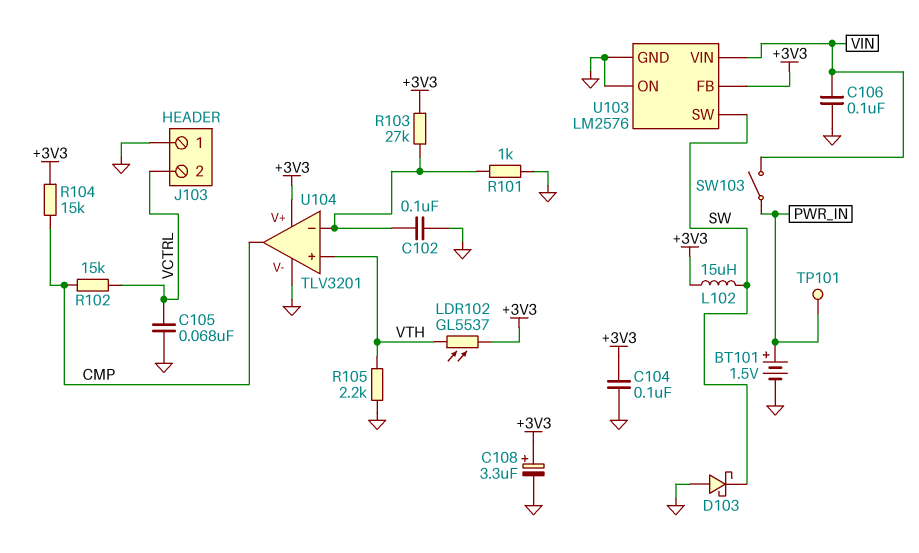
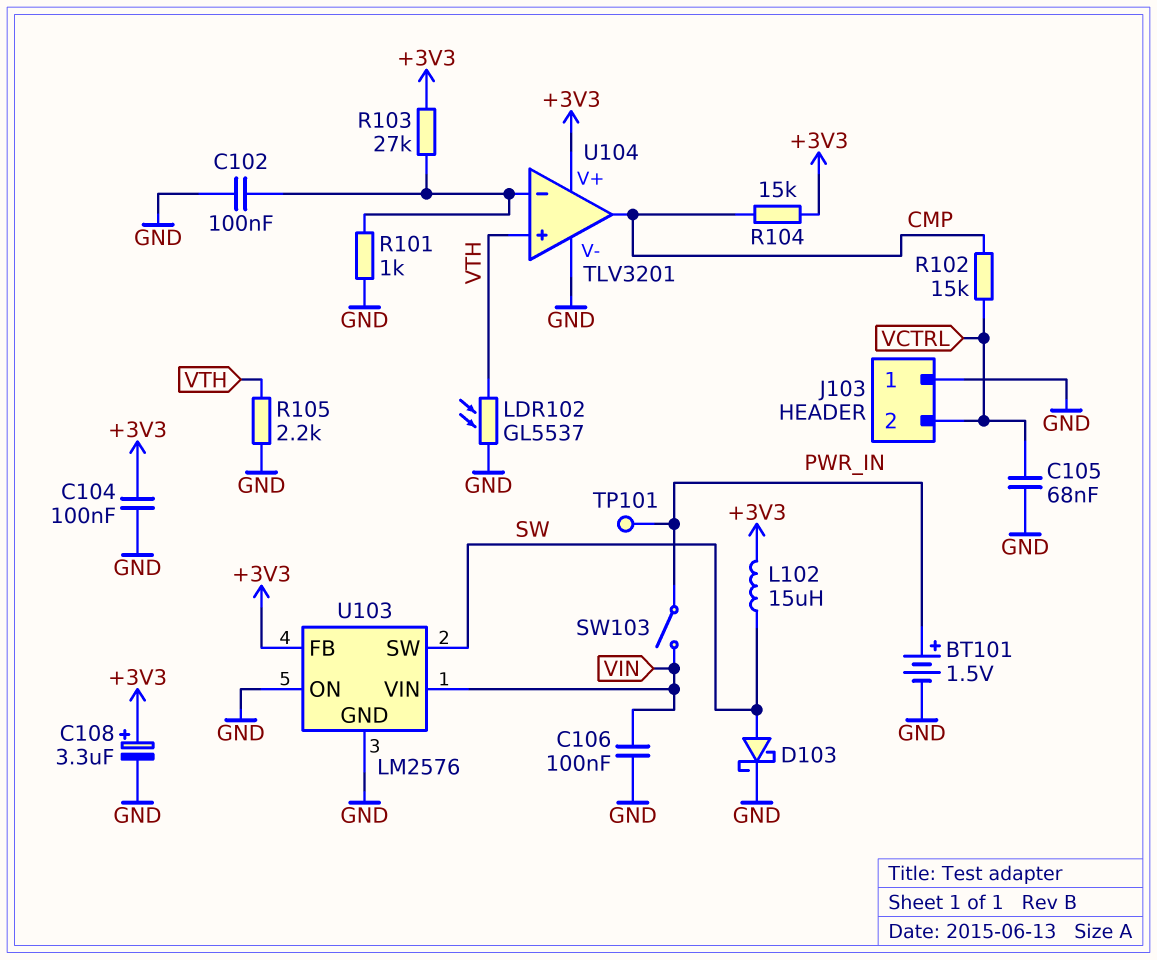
D103: schottky (A GND, K SW) -> schottky (A SW, K GND)
LDR102: GL5537 (+3V3, VTH) -> GL5537 (GND, VTH)

